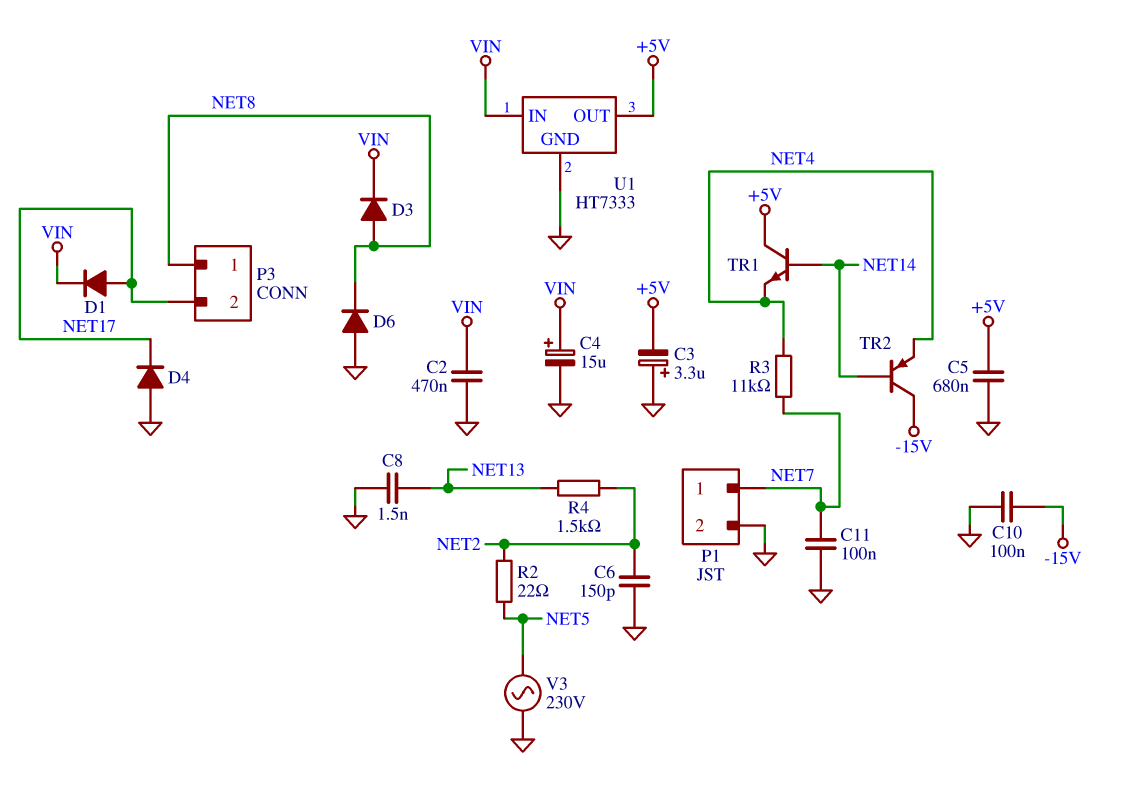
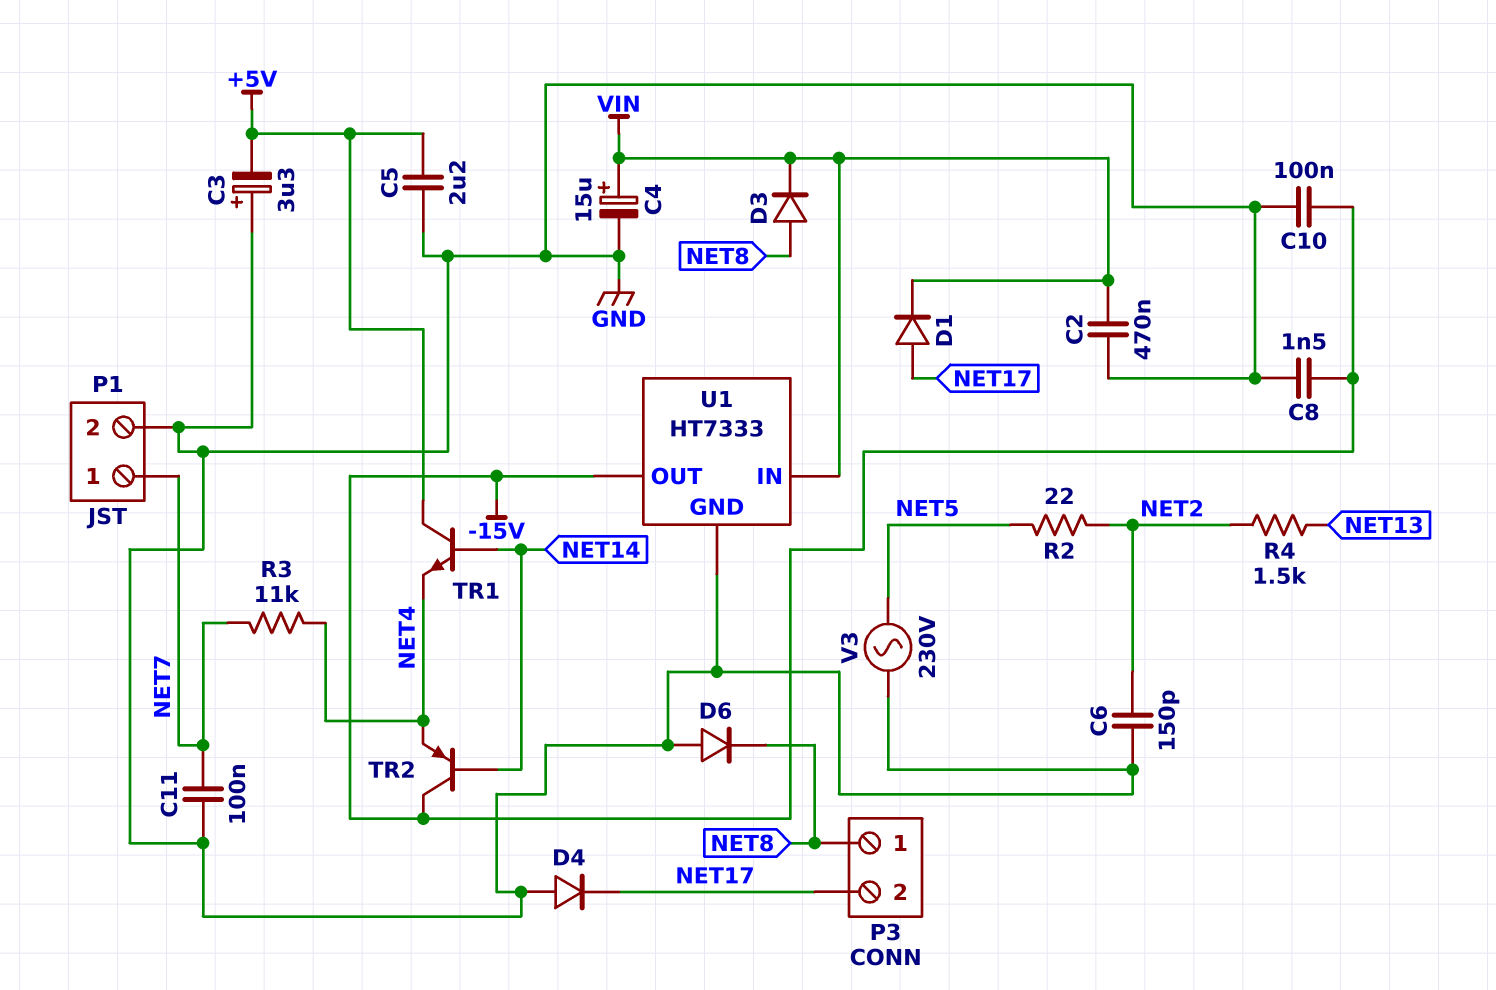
C5: 680nF (+5V, GND) -> 2.2uF (+5V, GND)
C8: 1.5nF (GND, NET13) -> 1.5nF (-15V, GND)
U1 pin OUT: +5V -> -15V

